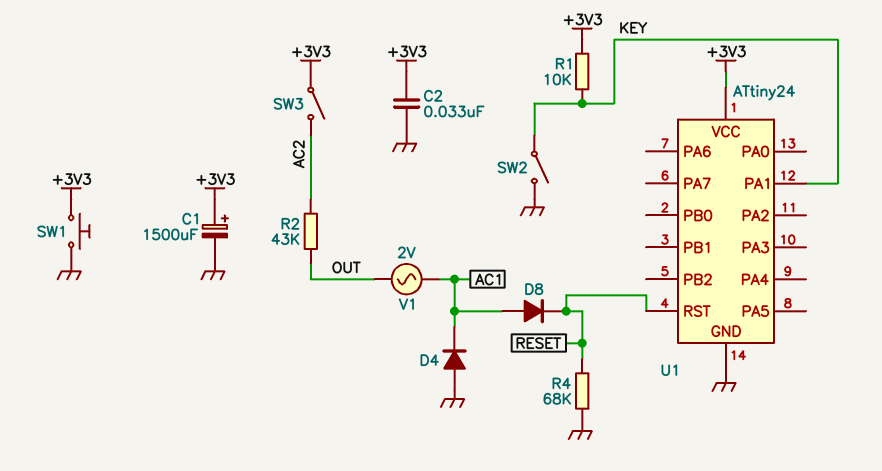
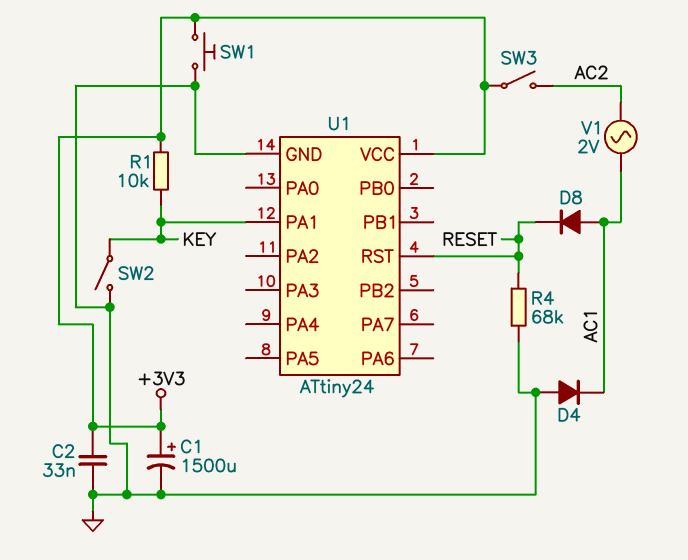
R2: 43k (AC2, OUT) -> none
V1: AC 2V (AC1, OUT) -> AC 2V (AC1, AC2)

